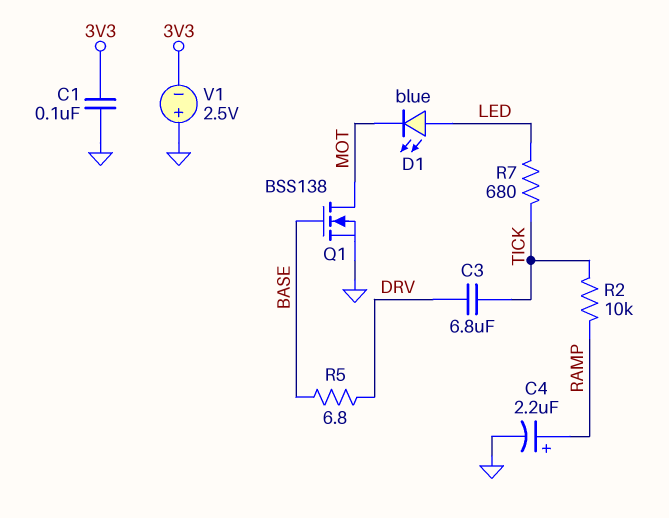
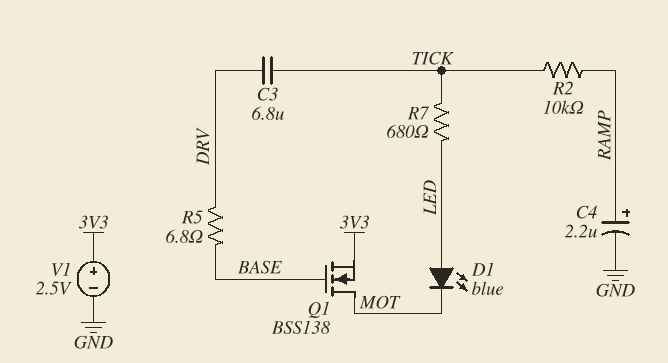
C1: 100nF (3V3, GND) -> none
Q1: NMOS BSS138 (G BASE, D MOT, S GND) -> NMOS BSS138 (G BASE, D MOT, S 3V3)
V1: 2.5V (plus GND, minus 3V3) -> 2.5V (plus 3V3, minus GND)

